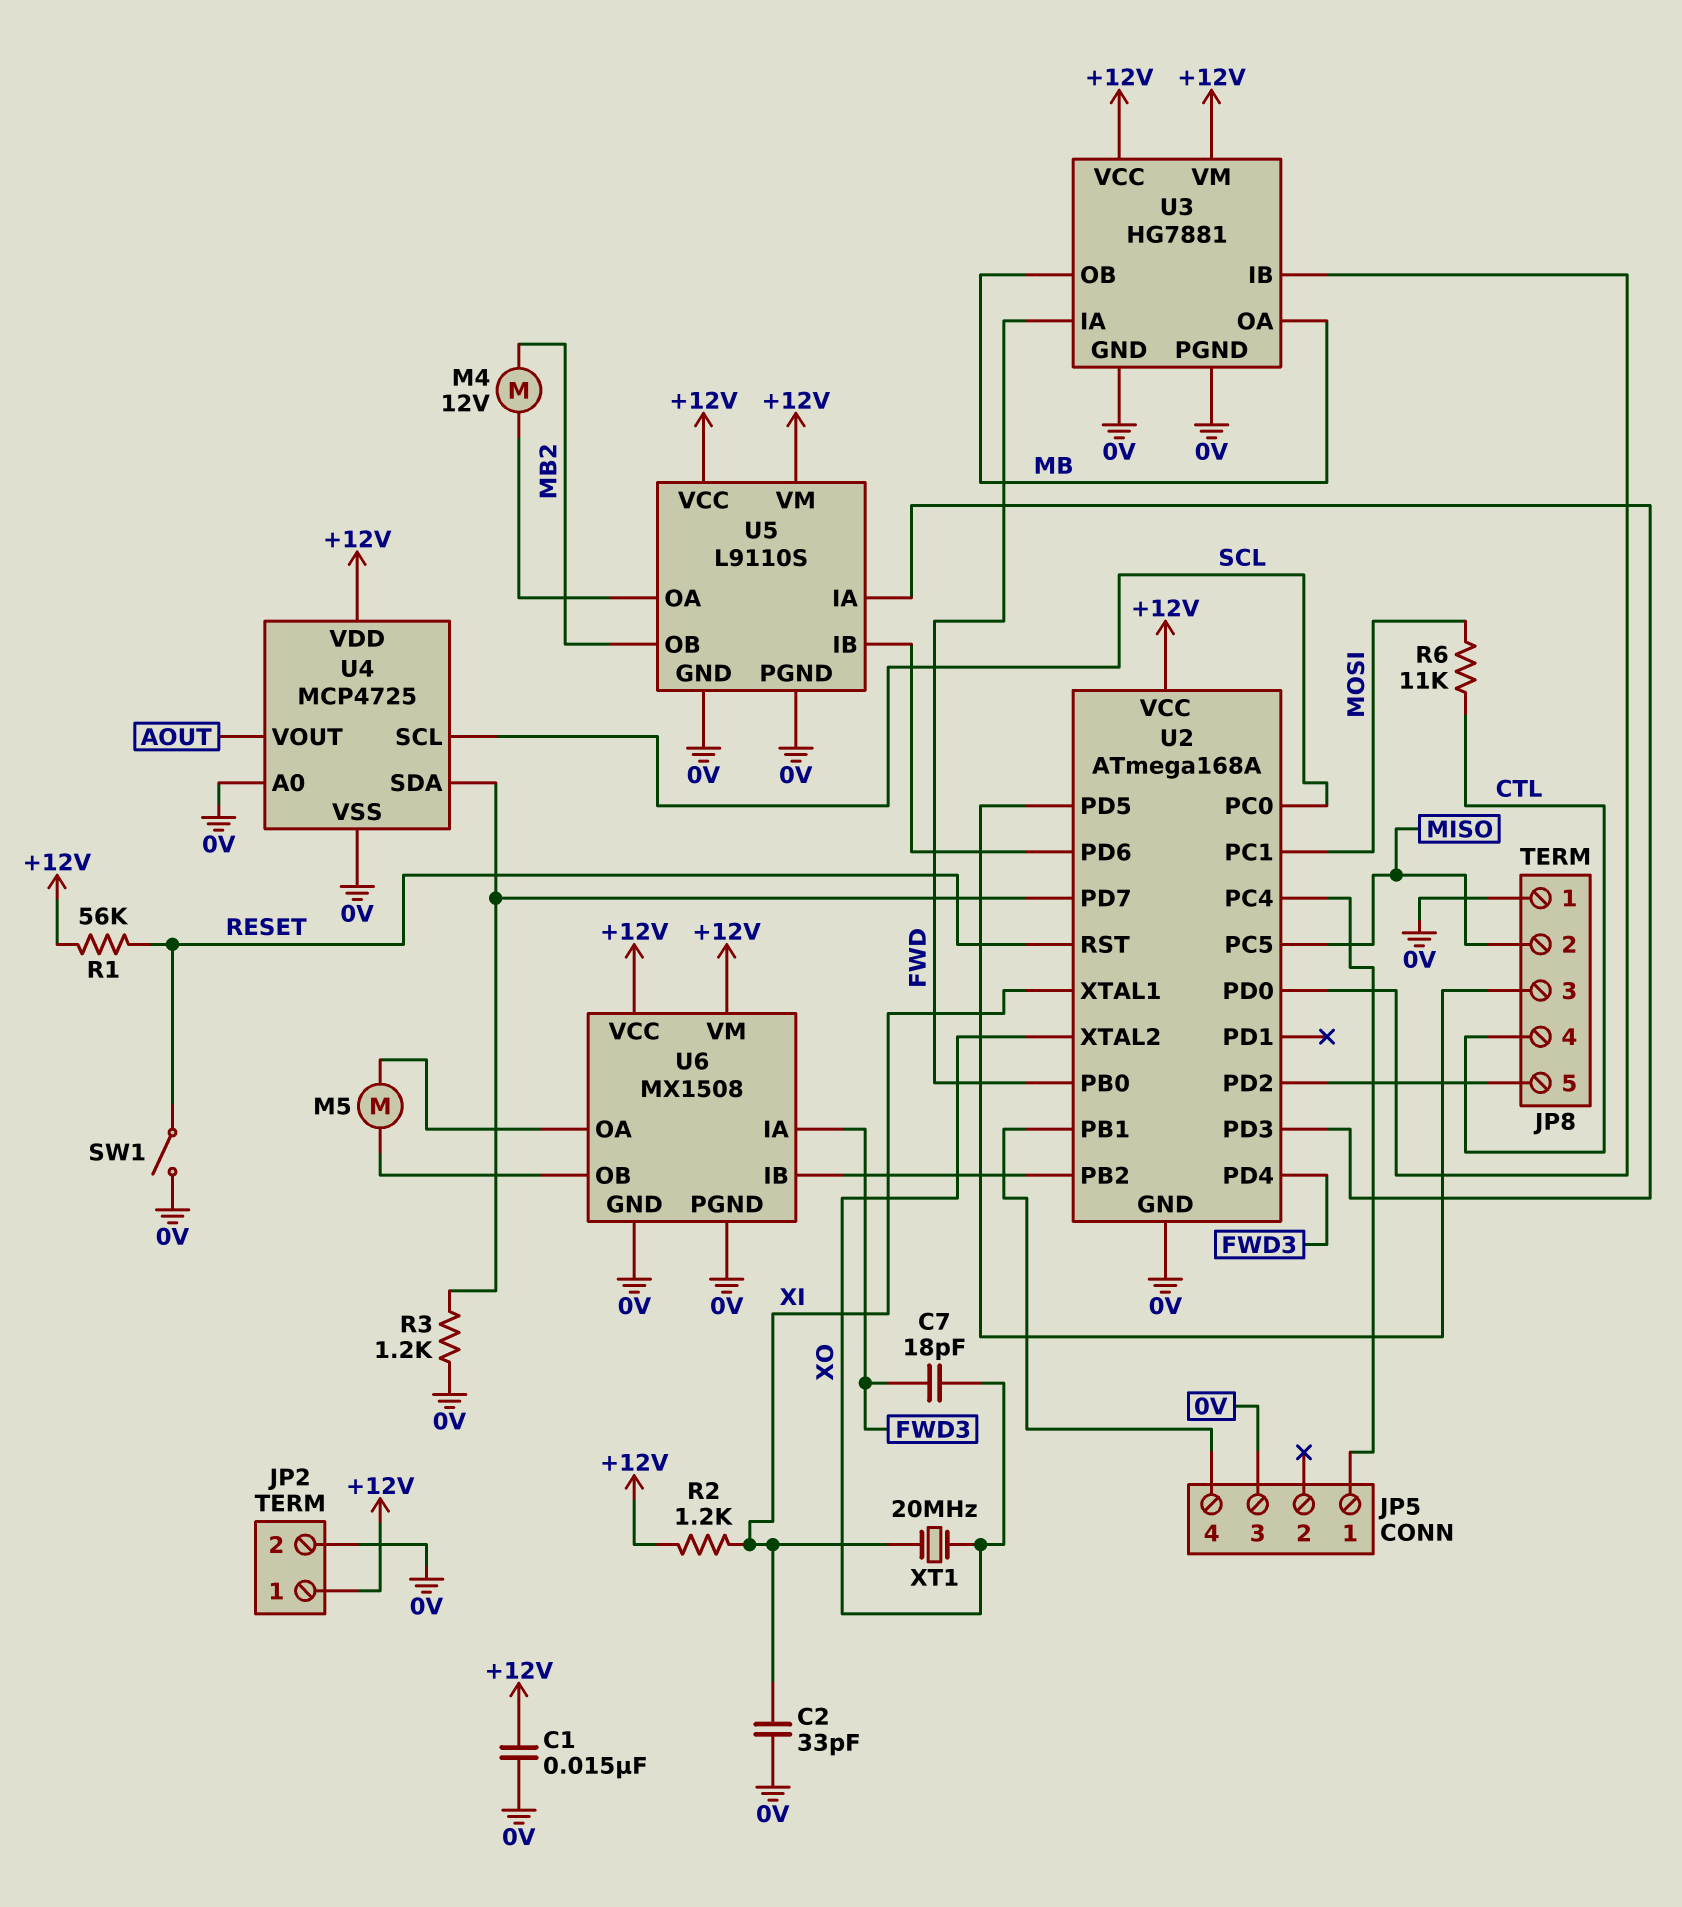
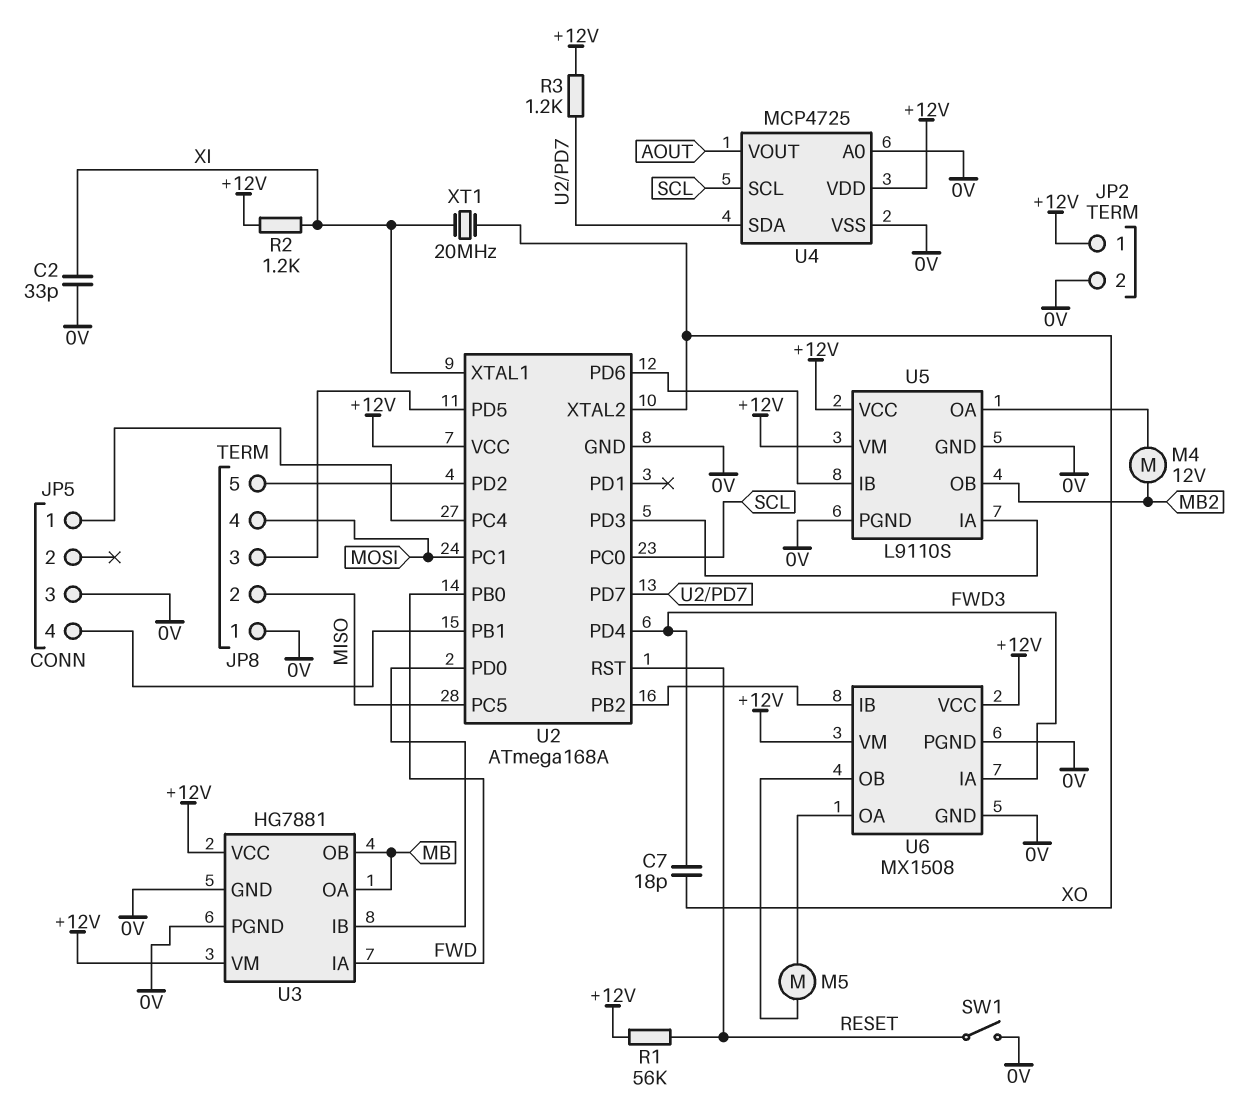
C1: 15nF (+12V, 0V) -> none
JP8 pin 4: CTL -> MOSI
R3: 1.2k (0V, U2/PD7) -> 1.2k (+12V, U2/PD7)
R6: 11k (CTL, MOSI) -> none

